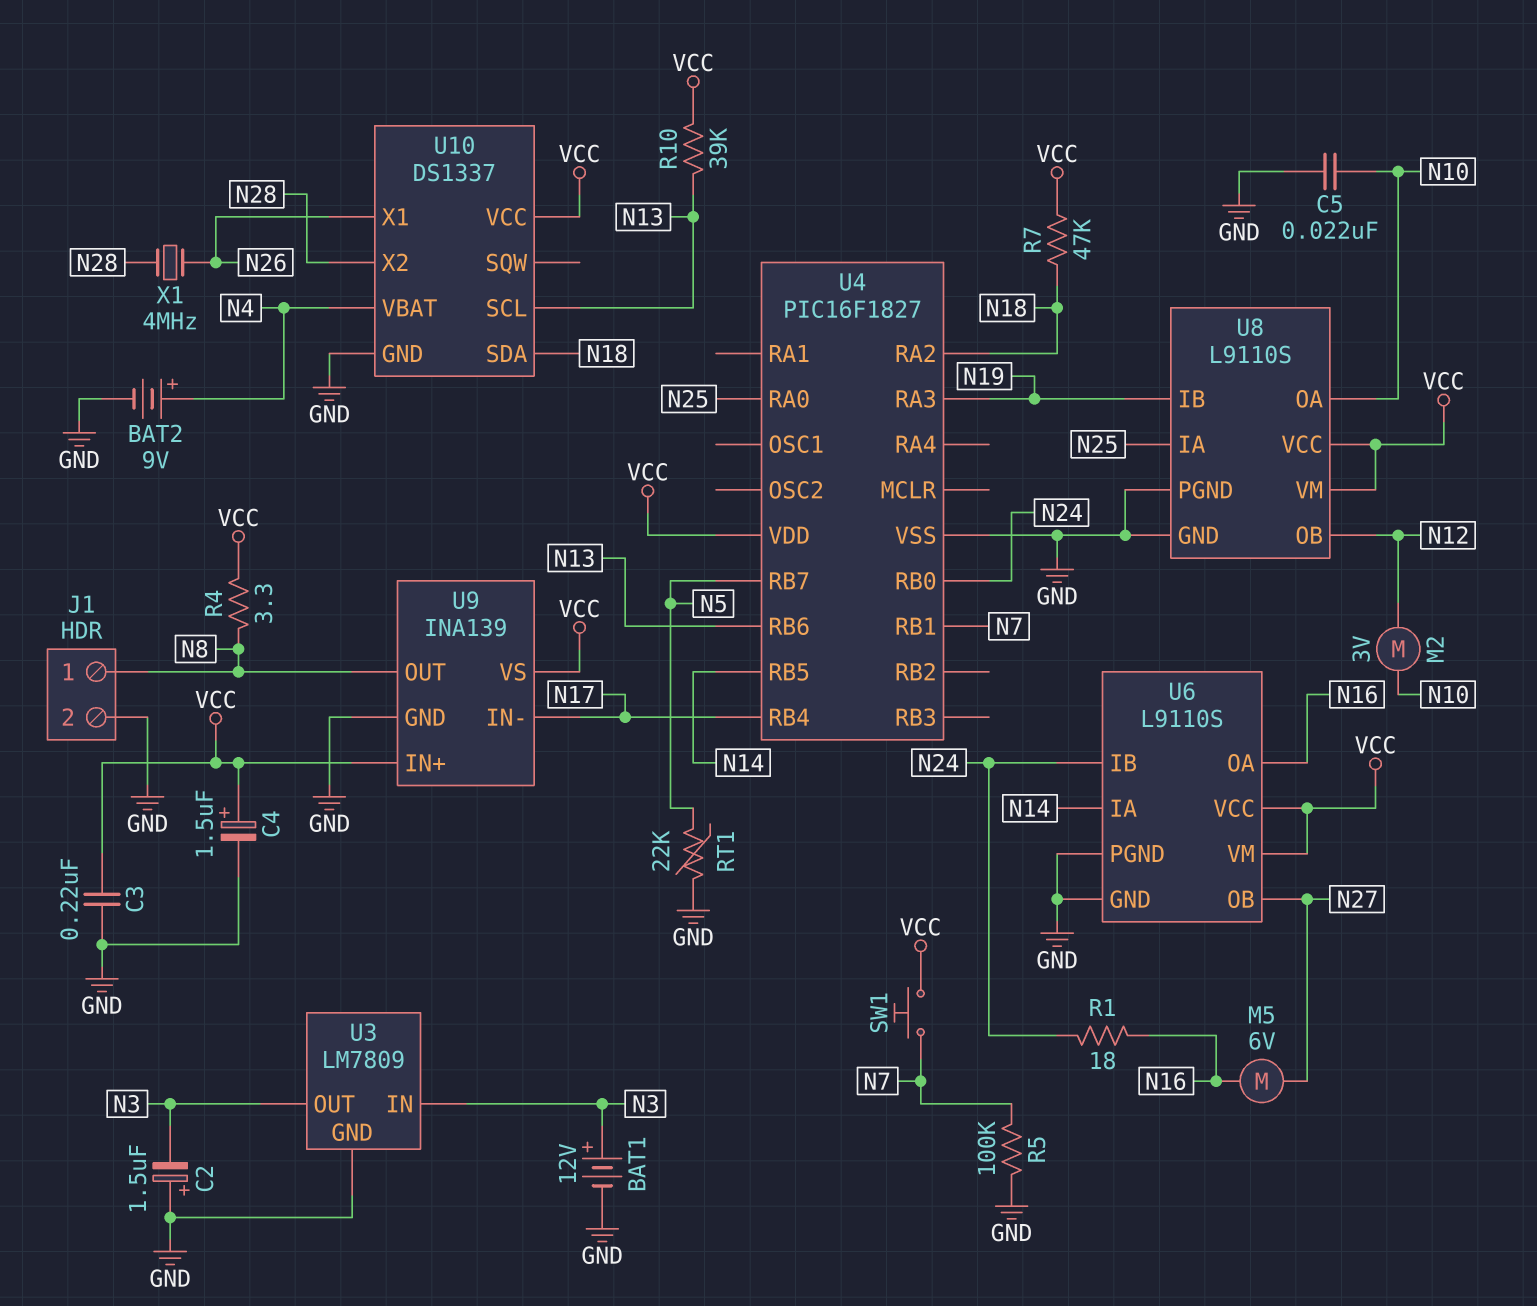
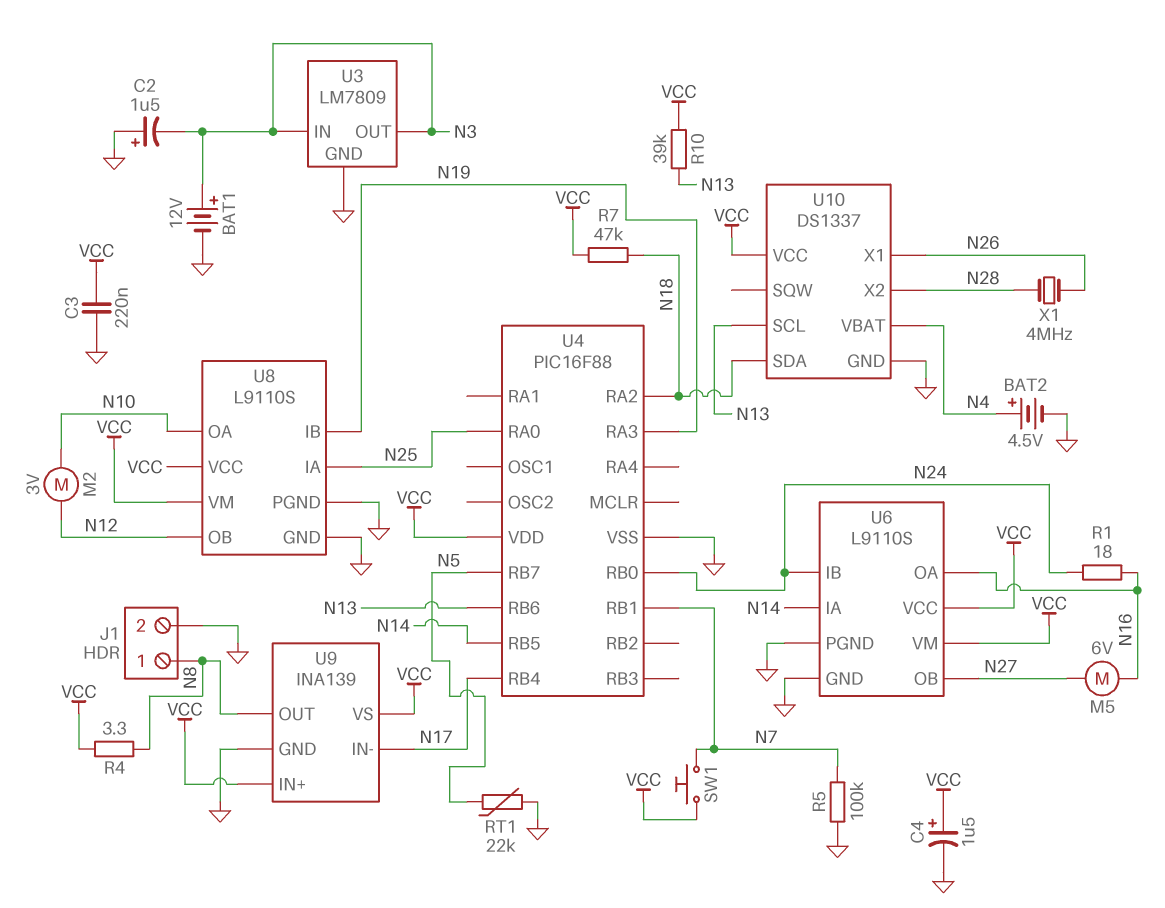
BAT2: 9V (plus N4, minus GND) -> 4.5V (plus N4, minus GND)
C5: 22nF (GND, N10) -> none
U4: PIC16F1827 -> PIC16F88

